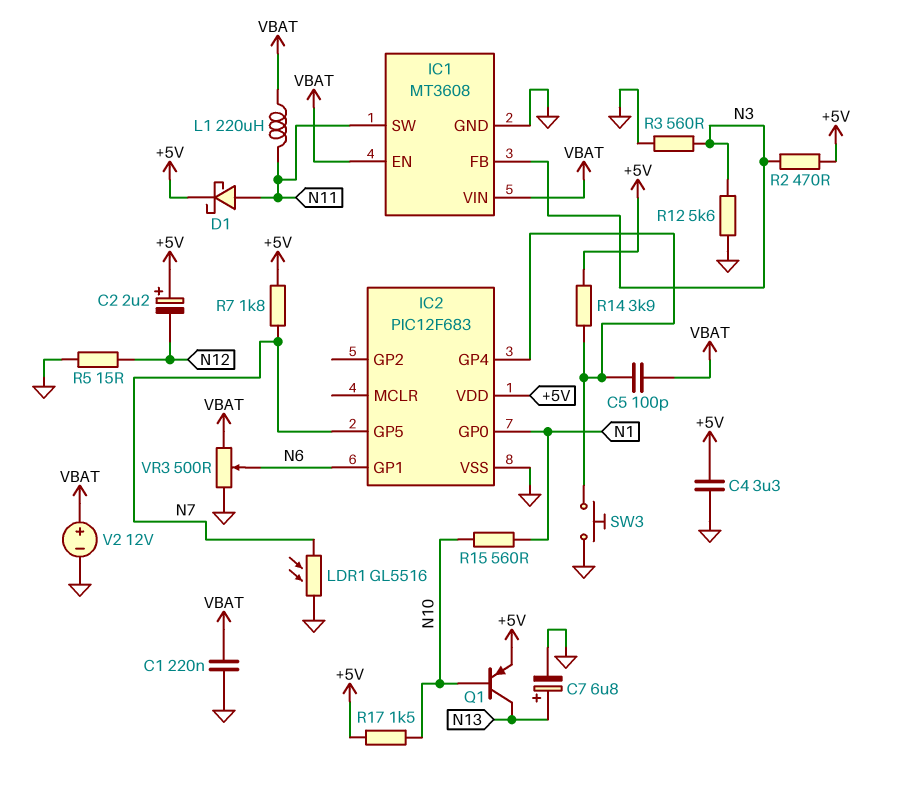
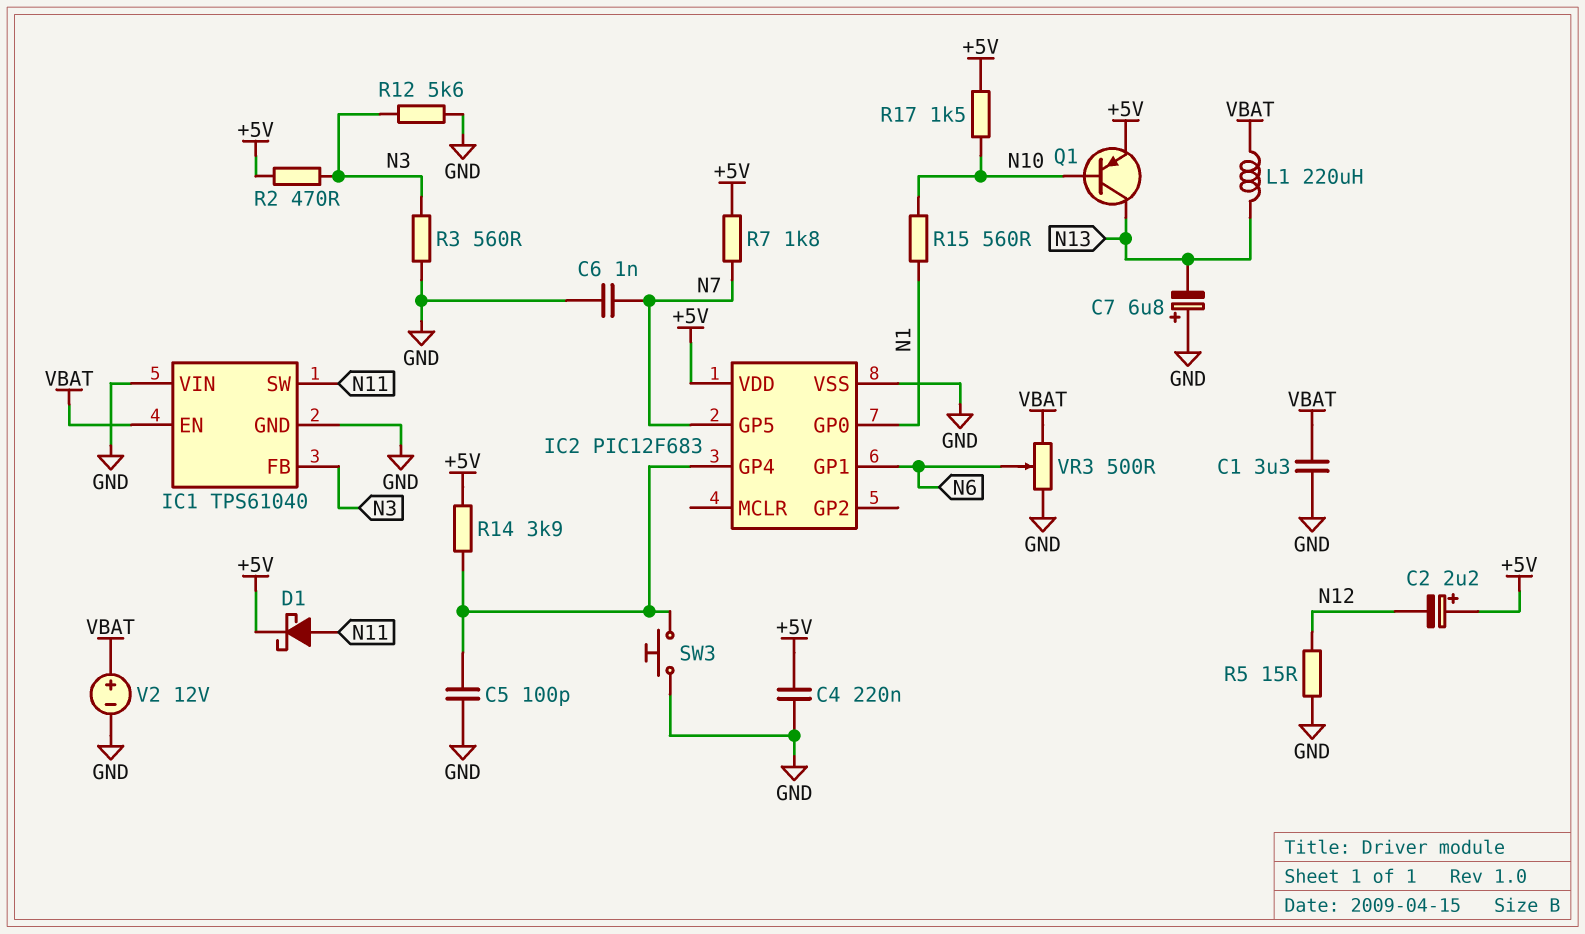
C1: 220nF (GND, VBAT) -> 3.3uF (GND, VBAT)
C4: 3.3uF (+5V, GND) -> 220nF (+5V, GND)
C5: 100pF (IC2/GP4, VBAT) -> 100pF (GND, IC2/GP4)
C6: none -> 1nF (GND, N7)
C7: 6.8uF (plus N13, minus GND) -> 6.8uF (plus GND, minus N13)
IC1: MT3608 -> TPS61040
IC1 pin VIN: VBAT -> GND
L1: 220uH (N11, VBAT) -> 220uH (N13, VBAT)
LDR1: GL5516 (GND, N7) -> none

